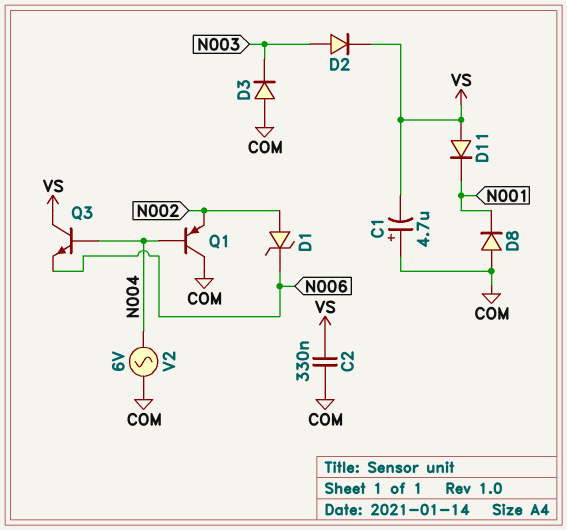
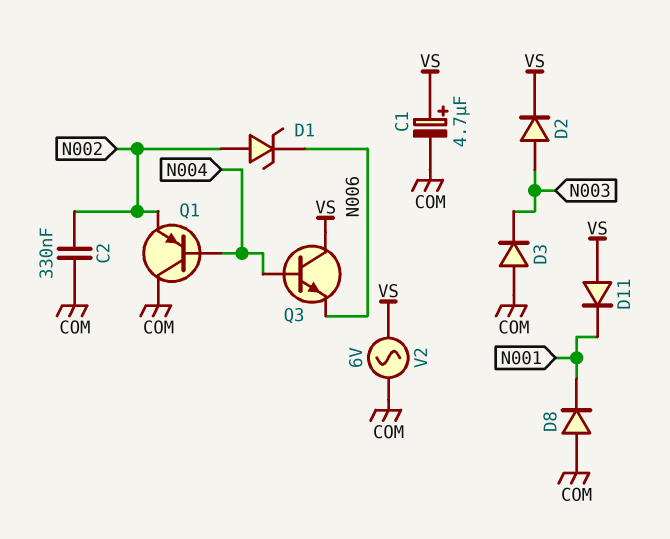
C1: 4.7uF (plus COM, minus VS) -> 4.7uF (plus VS, minus COM)
C2: 330nF (COM, VS) -> 330nF (COM, N002)
V2: AC 6V (COM, N004) -> AC 6V (COM, VS)

